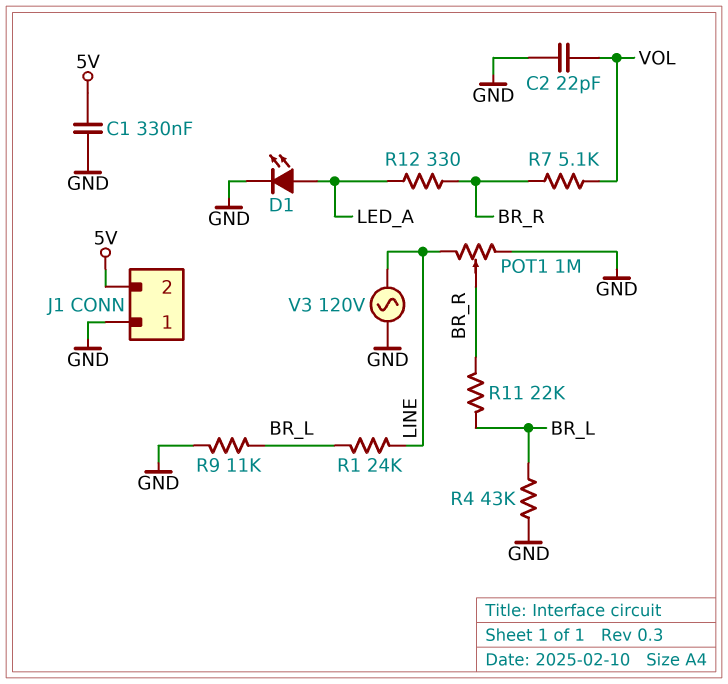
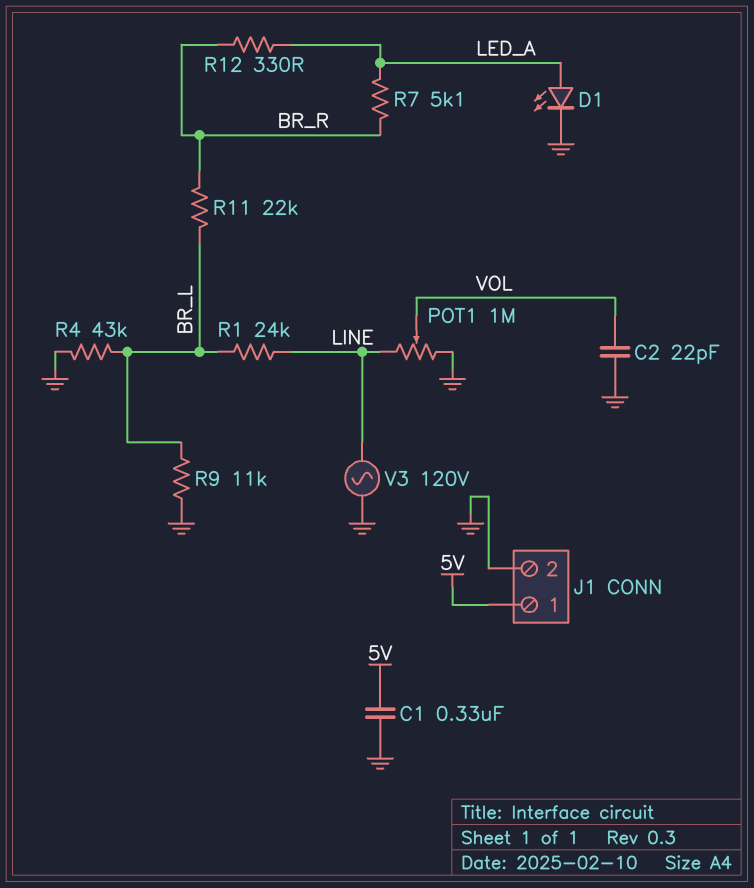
J1 pin 1: GND -> 5V
J1 pin 2: 5V -> GND
POT1: 1M (GND, LINE, wiper BR_R) -> 1M (GND, LINE, wiper VOL)
R7: 5.1k (BR_R, VOL) -> 5.1k (BR_R, LED_A)

